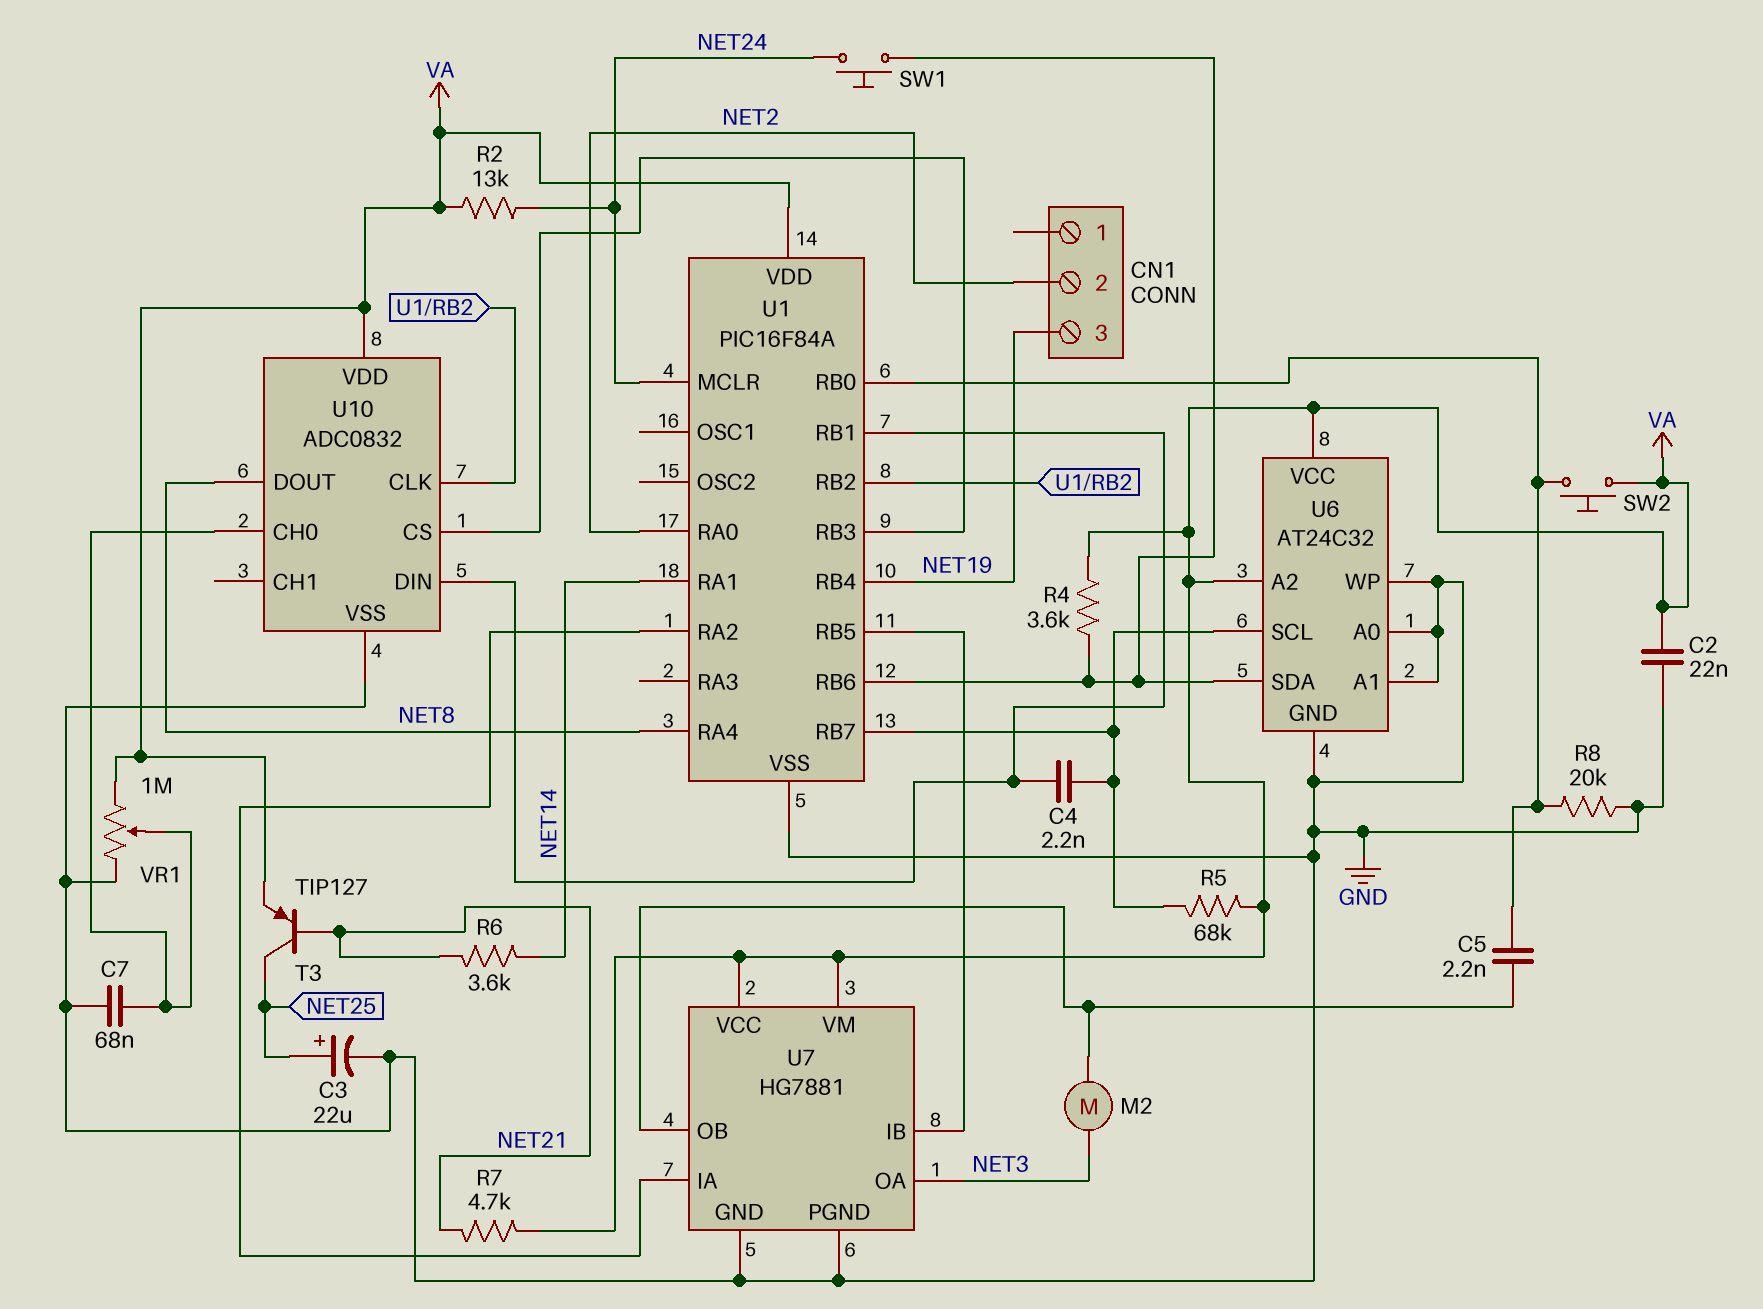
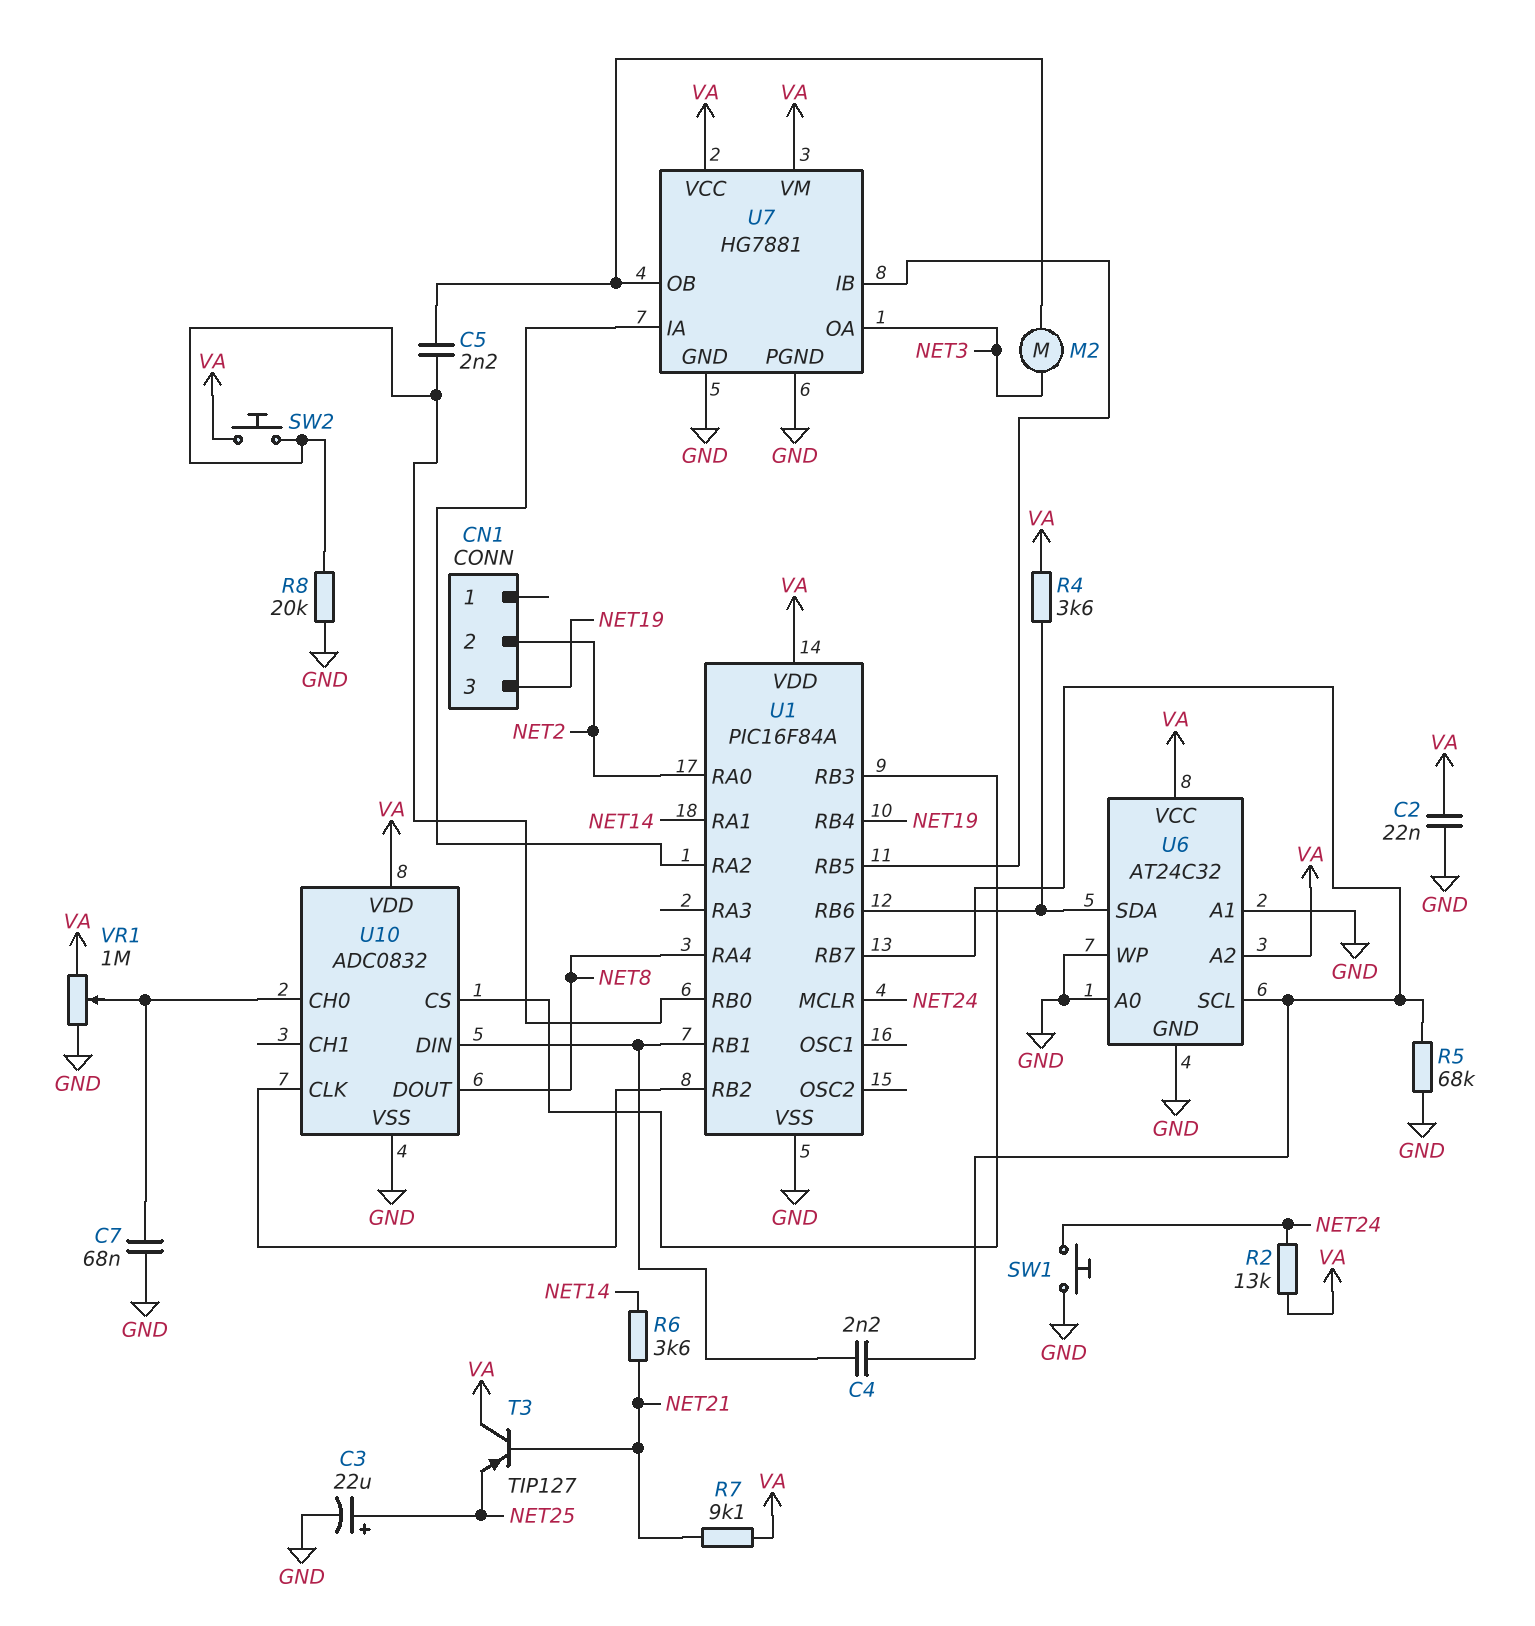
R5: 68k (U1/RB7, VA) -> 68k (GND, U1/RB7)
R7: 4.7k (NET21, VA) -> 9.1k (NET21, VA)
SW1: button (NET24, U1/RB6) -> button (GND, NET24)
T3: PNP TIP127 (B NET21, C NET25, E VA) -> PNP TIP127 (B NET21, C VA, E NET25)

